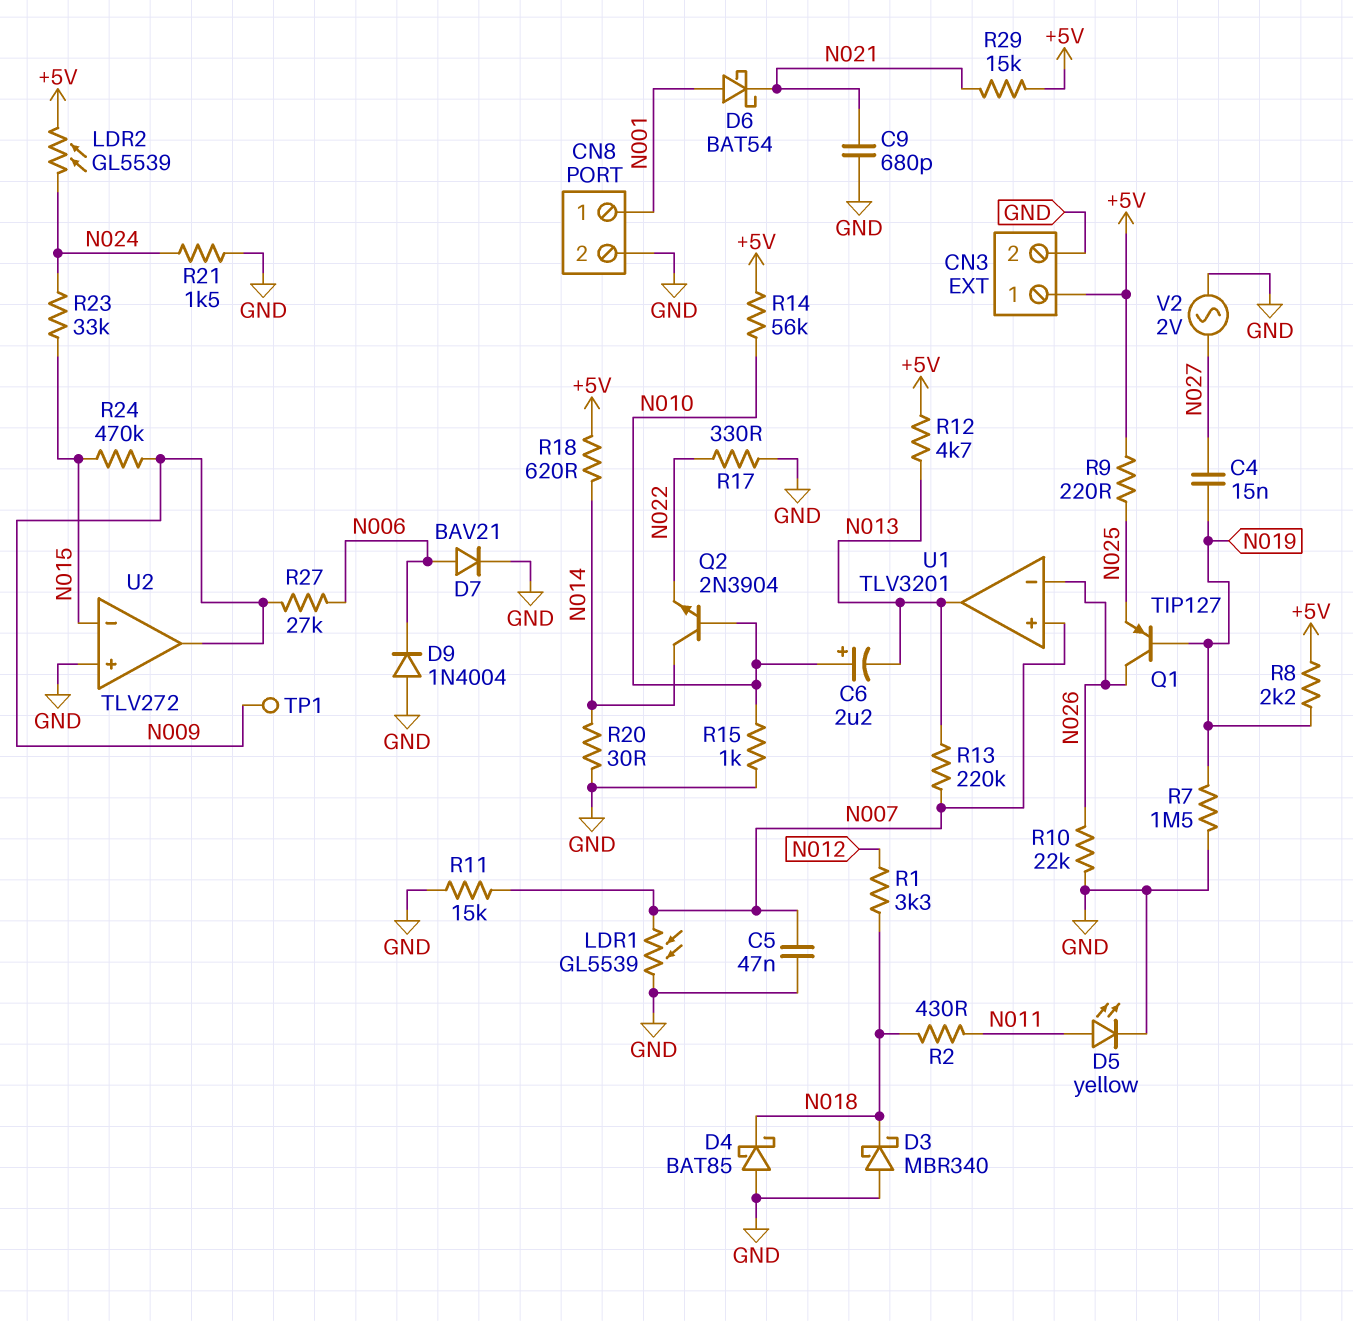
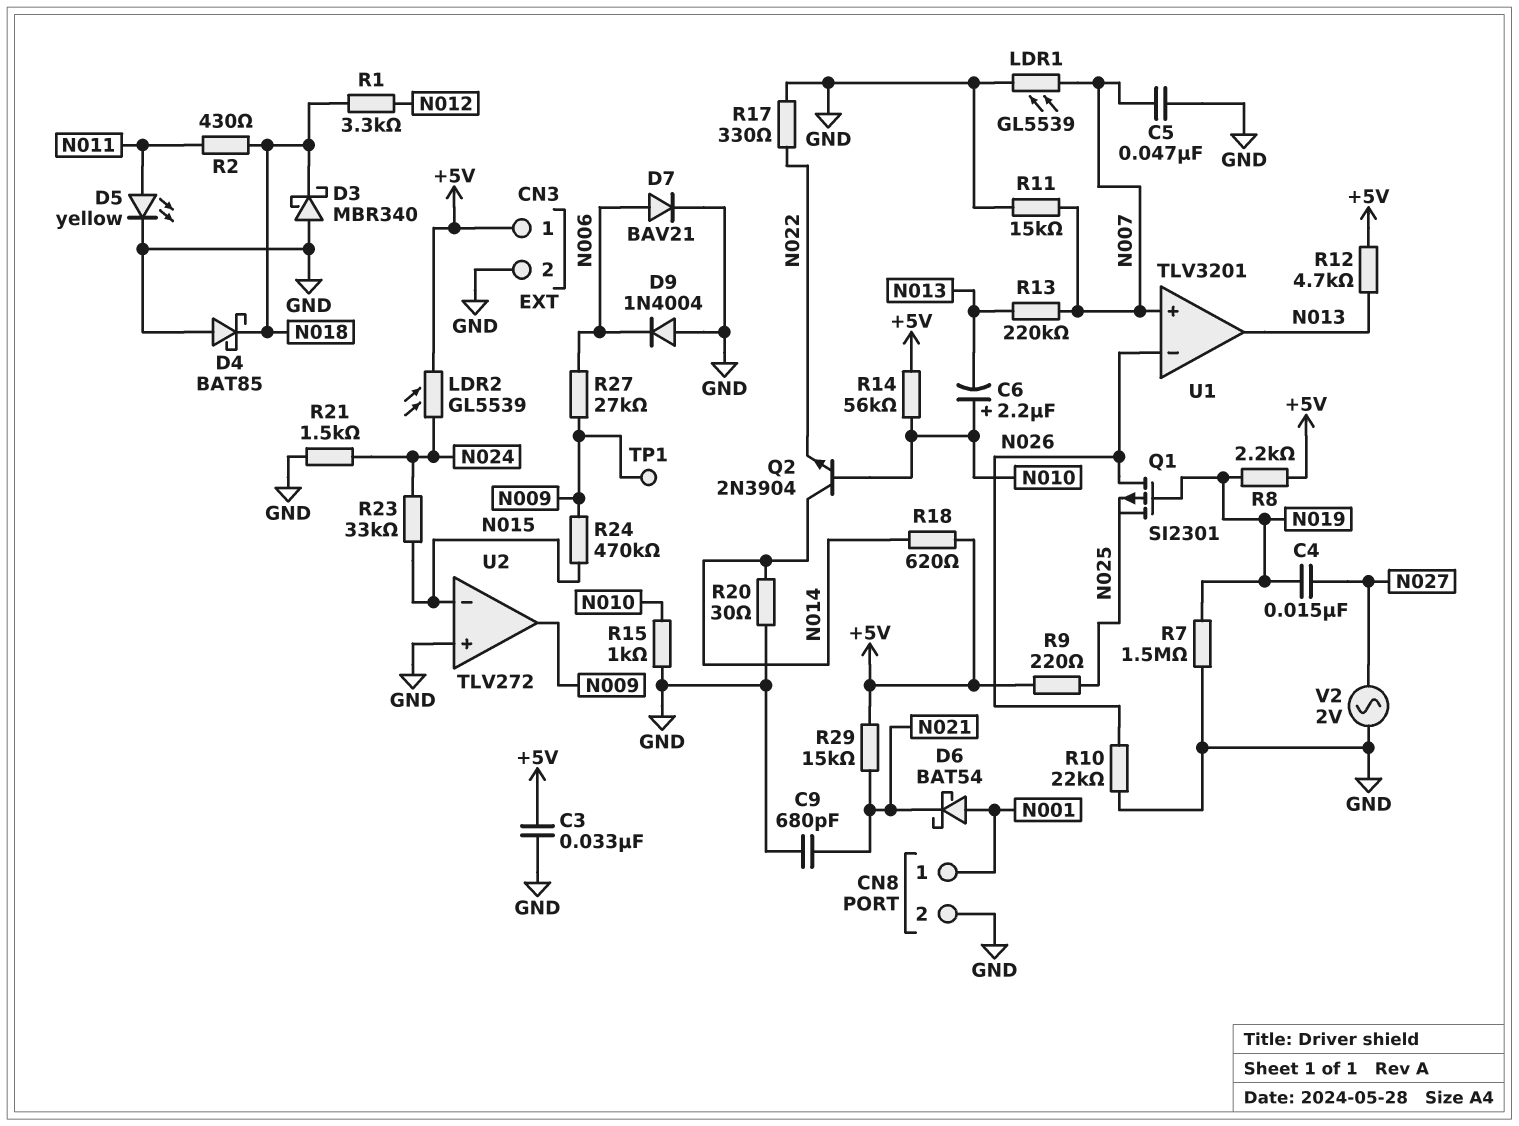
C3: none -> 33nF (+5V, GND)
Q1: PNP TIP127 (B N019, C N026, E N025) -> PMOS SI2301 (G N019, D N026, S N025)

